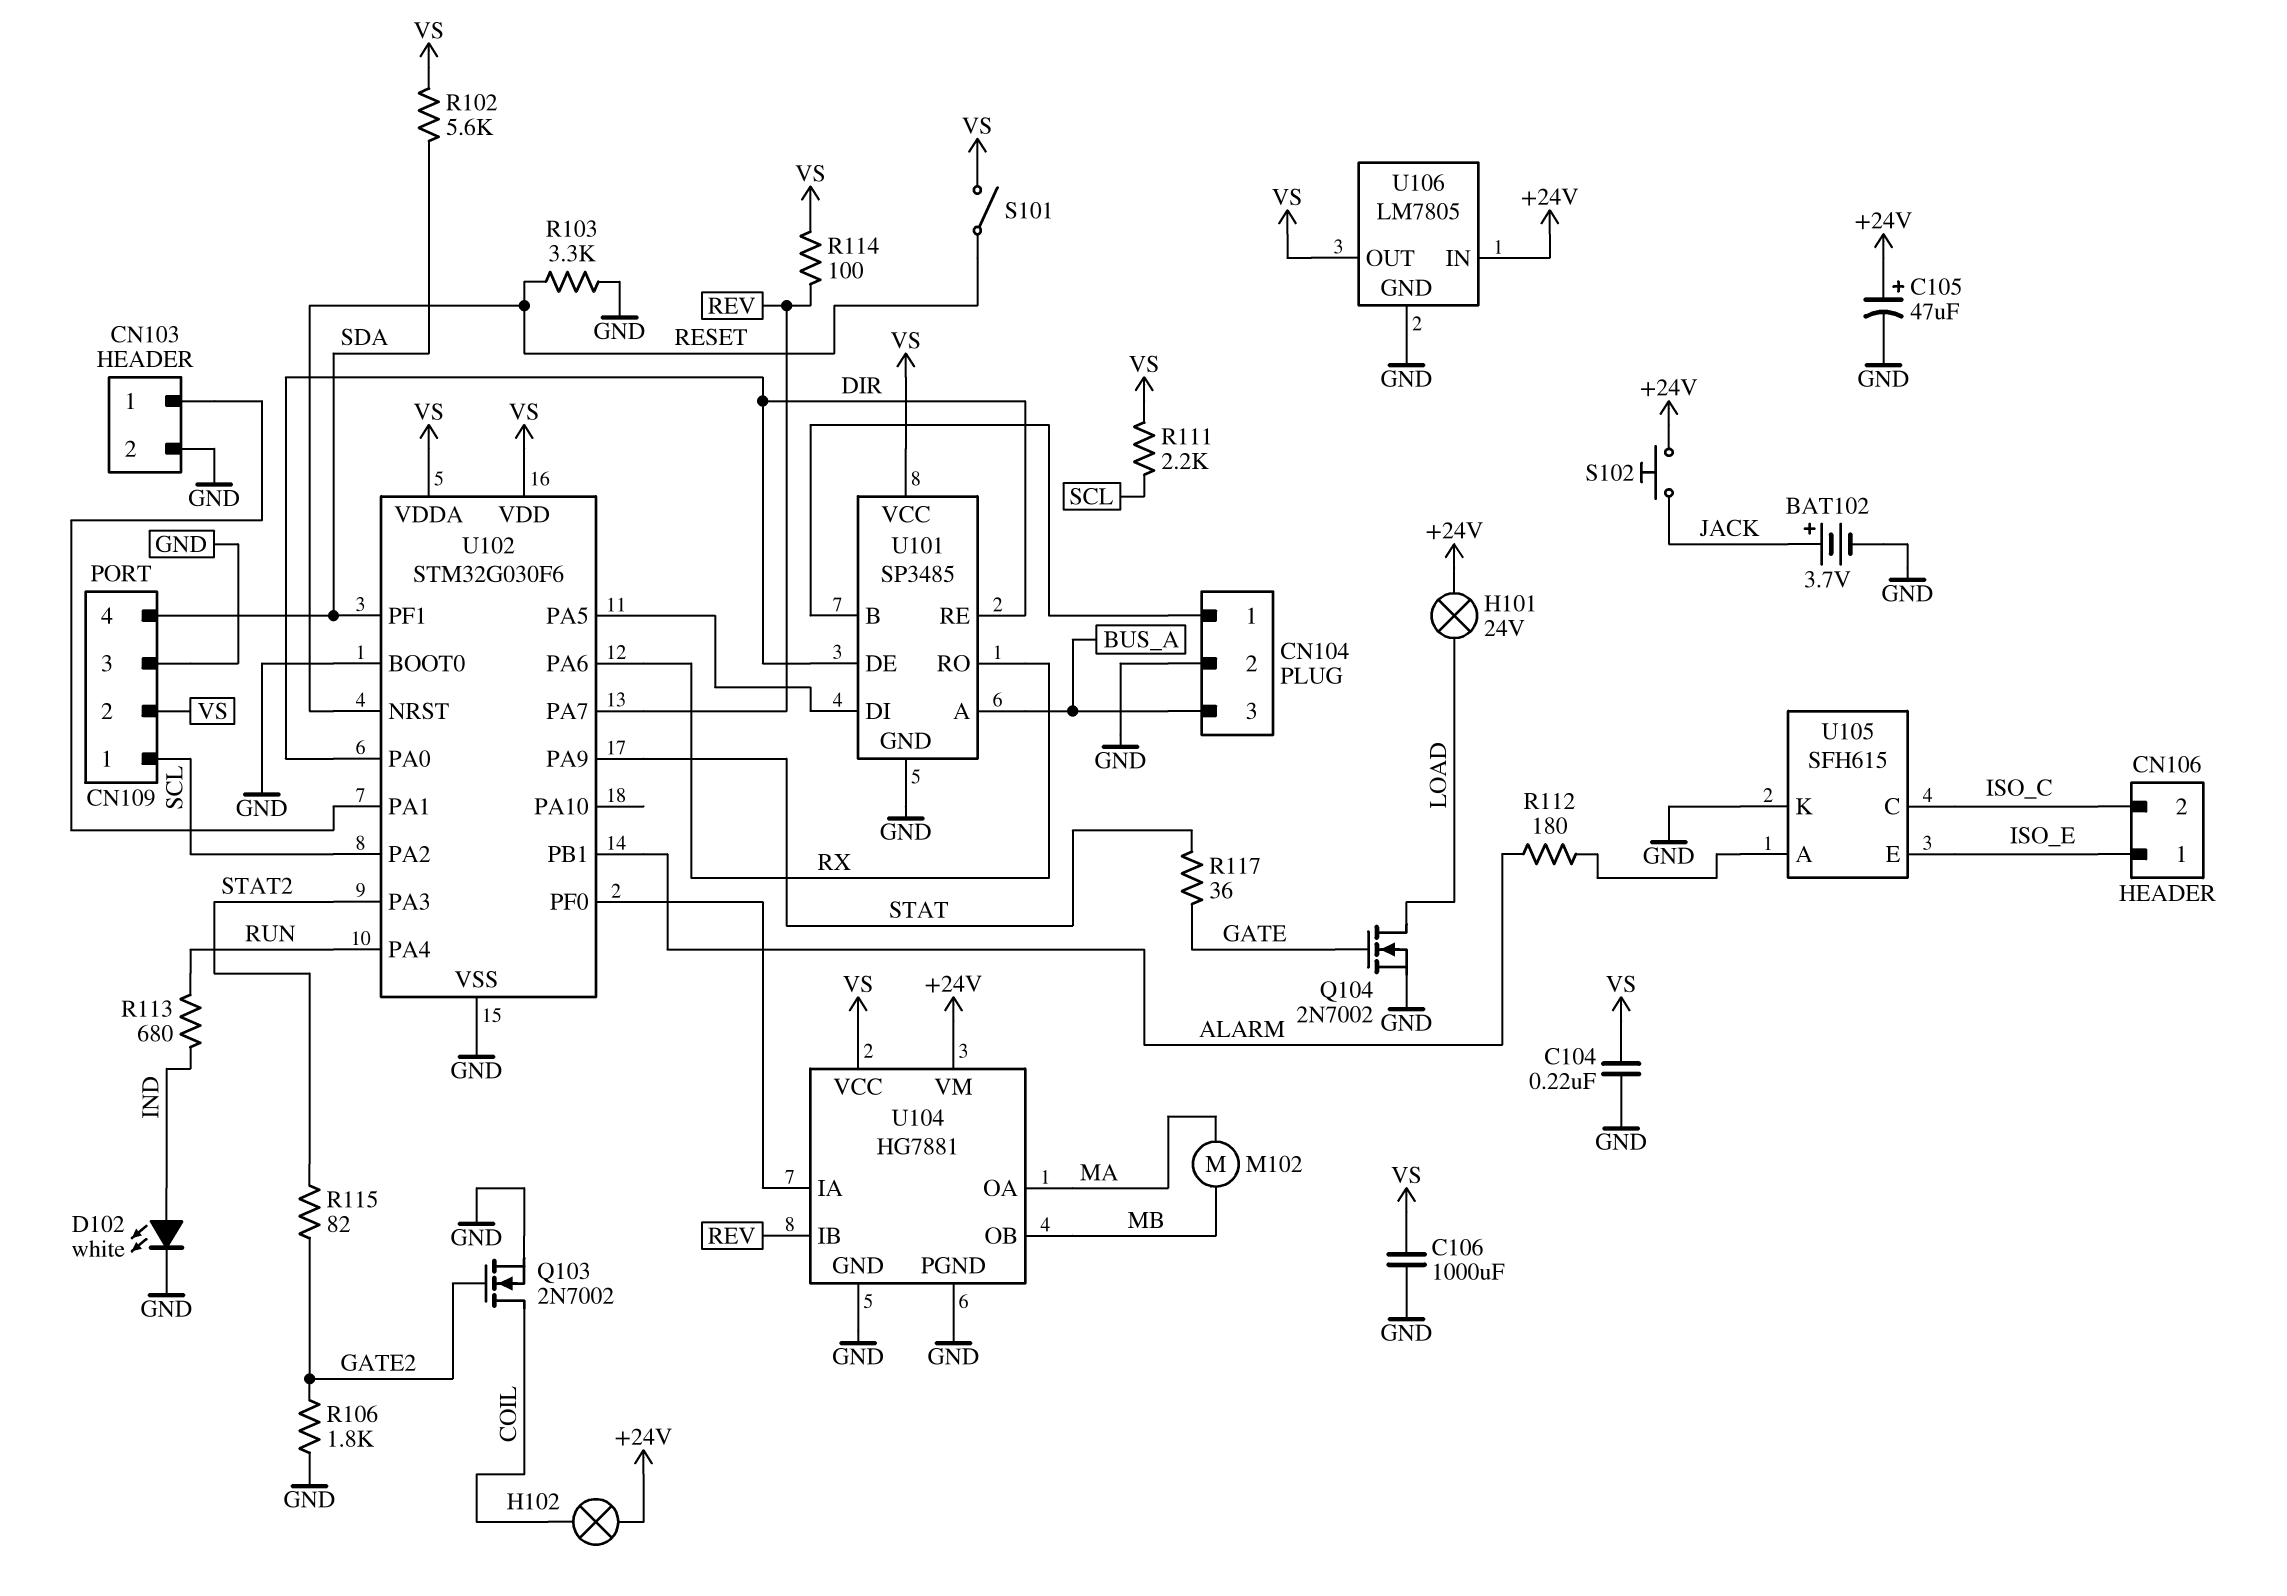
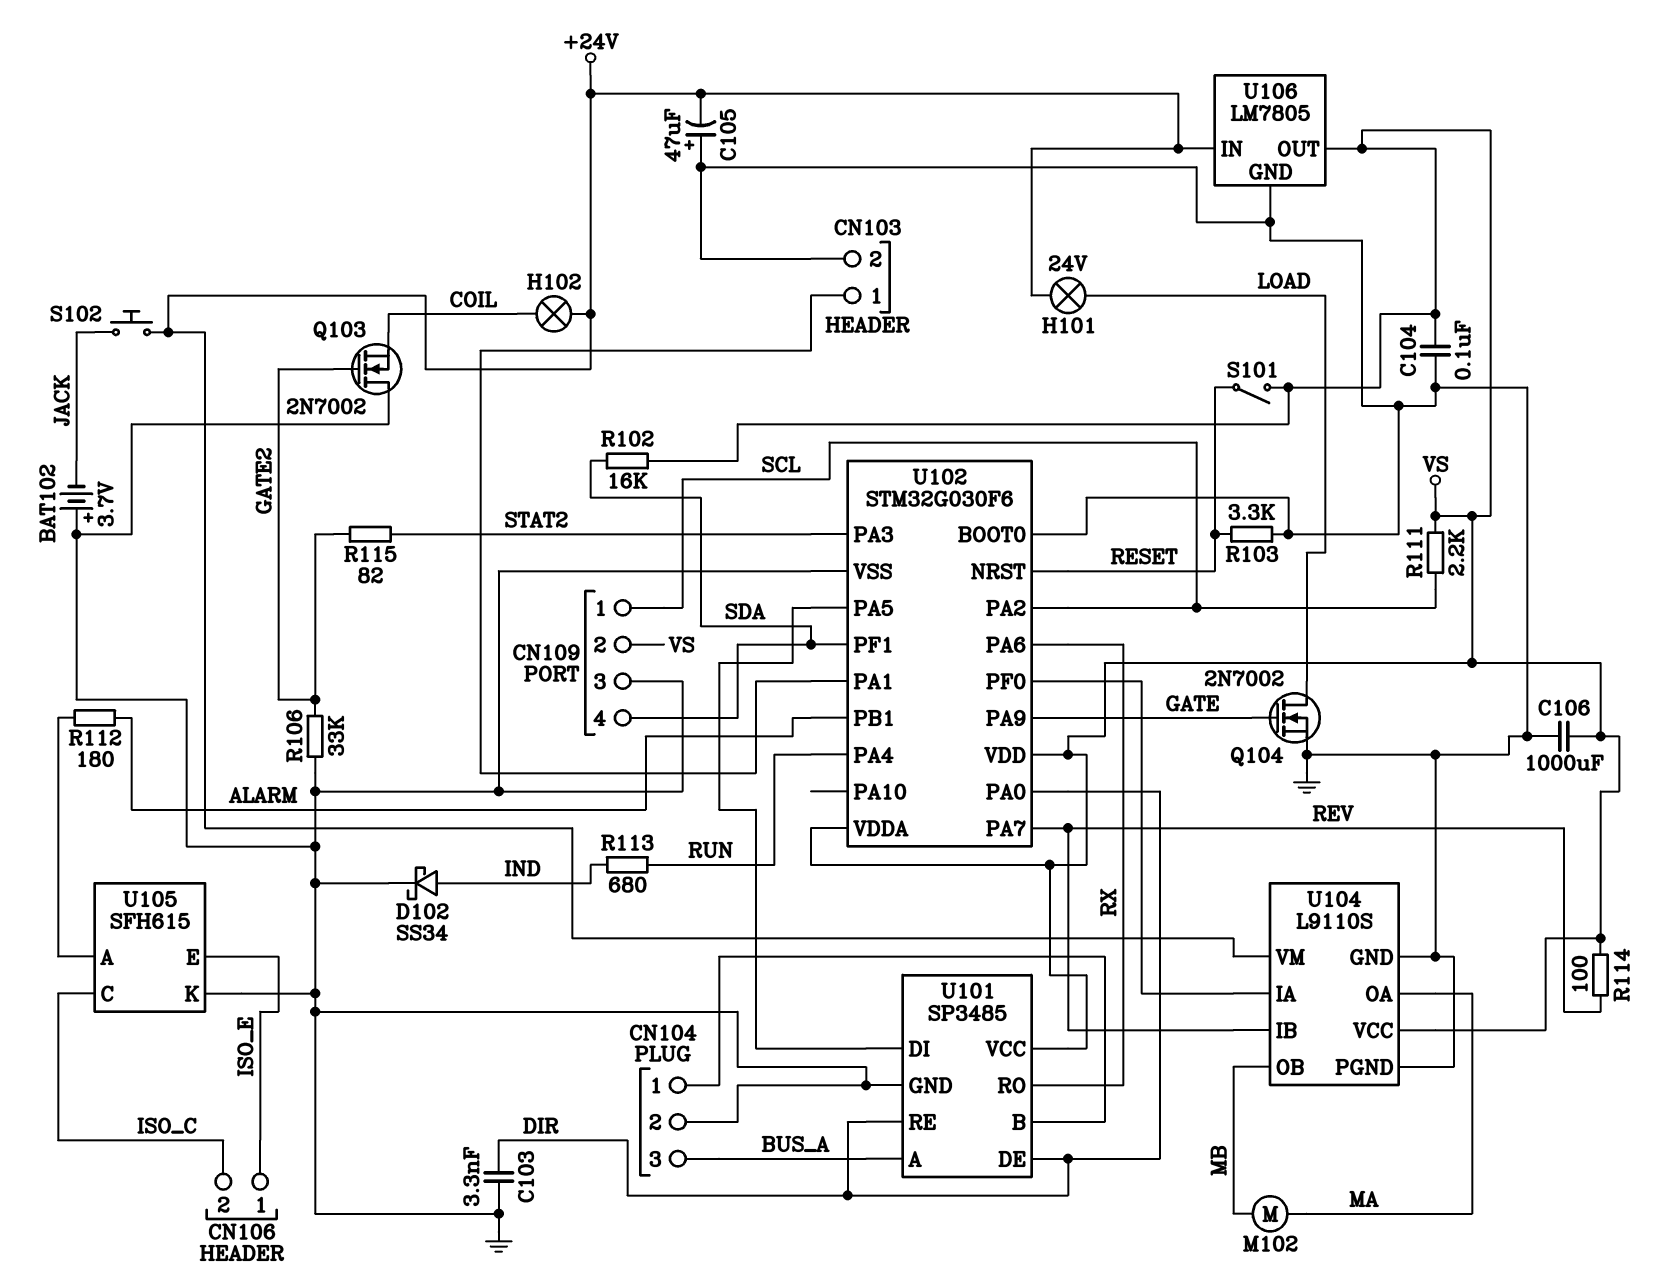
BAT102: 3.7V (plus JACK, minus GND) -> 3.7V (plus GND, minus JACK)
C103: none -> 3.3nF (DIR, GND)
C104: 220nF (GND, VS) -> 100nF (GND, VS)
C105: 47uF (plus +24V, minus GND) -> 47uF (plus GND, minus +24V)
D102: LED white (A IND, K GND) -> schottky SS34 (A IND, K GND)
Q103: NMOS 2N7002 (G GATE2, D COIL, S GND) -> NMOS 2N7002 (G GATE2, D GND, S COIL)
R102: 5.6k (SDA, VS) -> 16k (SDA, VS)
R106: 1.8k (GATE2, GND) -> 33k (GATE2, GND)
R117: 36 (GATE, STAT) -> none
U102 pin PA9: STAT -> GATE
U104: HG7881 -> L9110S

